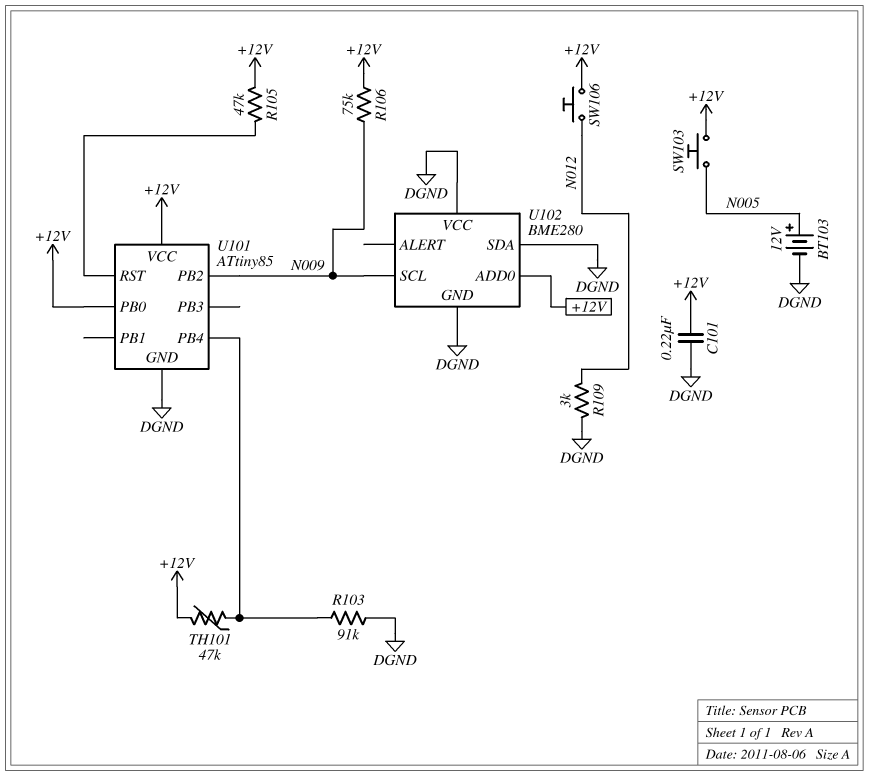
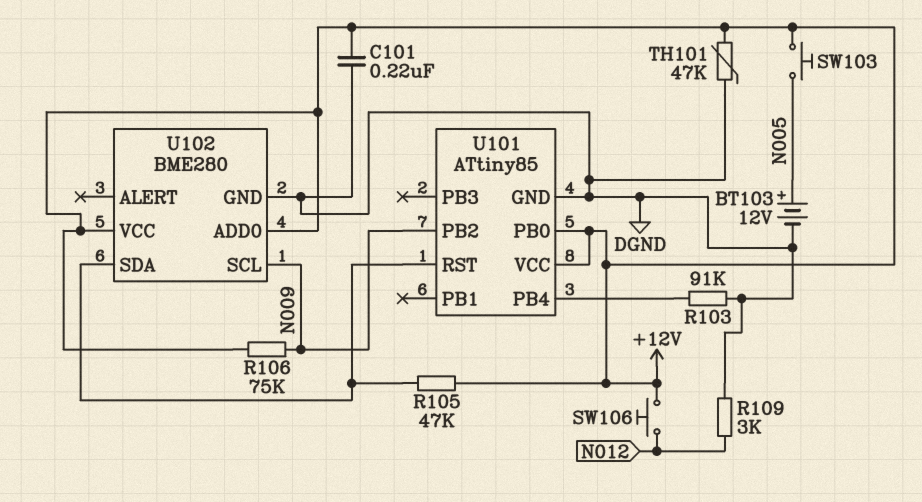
TH101: 47k (+12V, U101/PB4) -> 47k (+12V, DGND)
U102 pin SDA: DGND -> U101/RST
U102 pin VCC: DGND -> +12V

